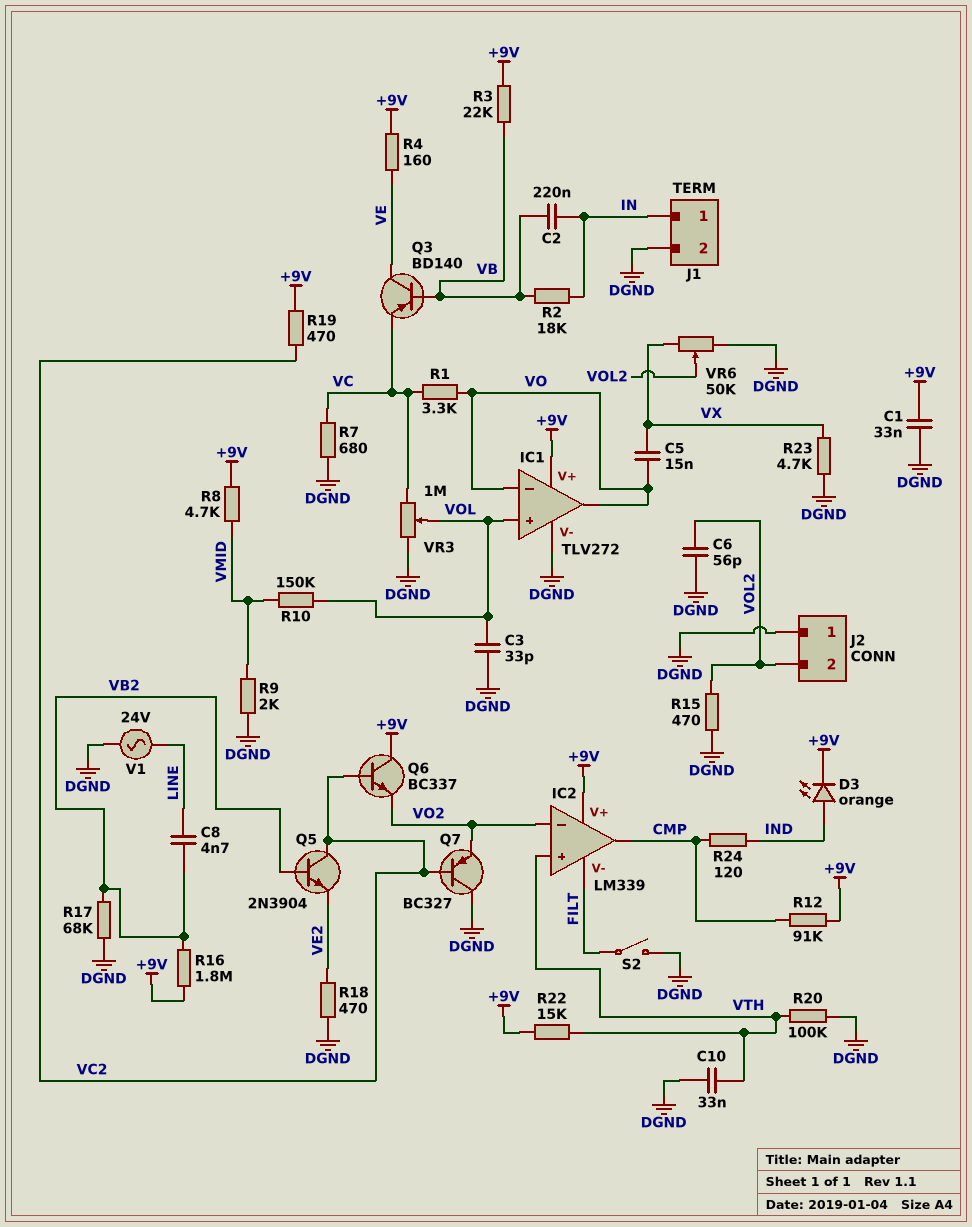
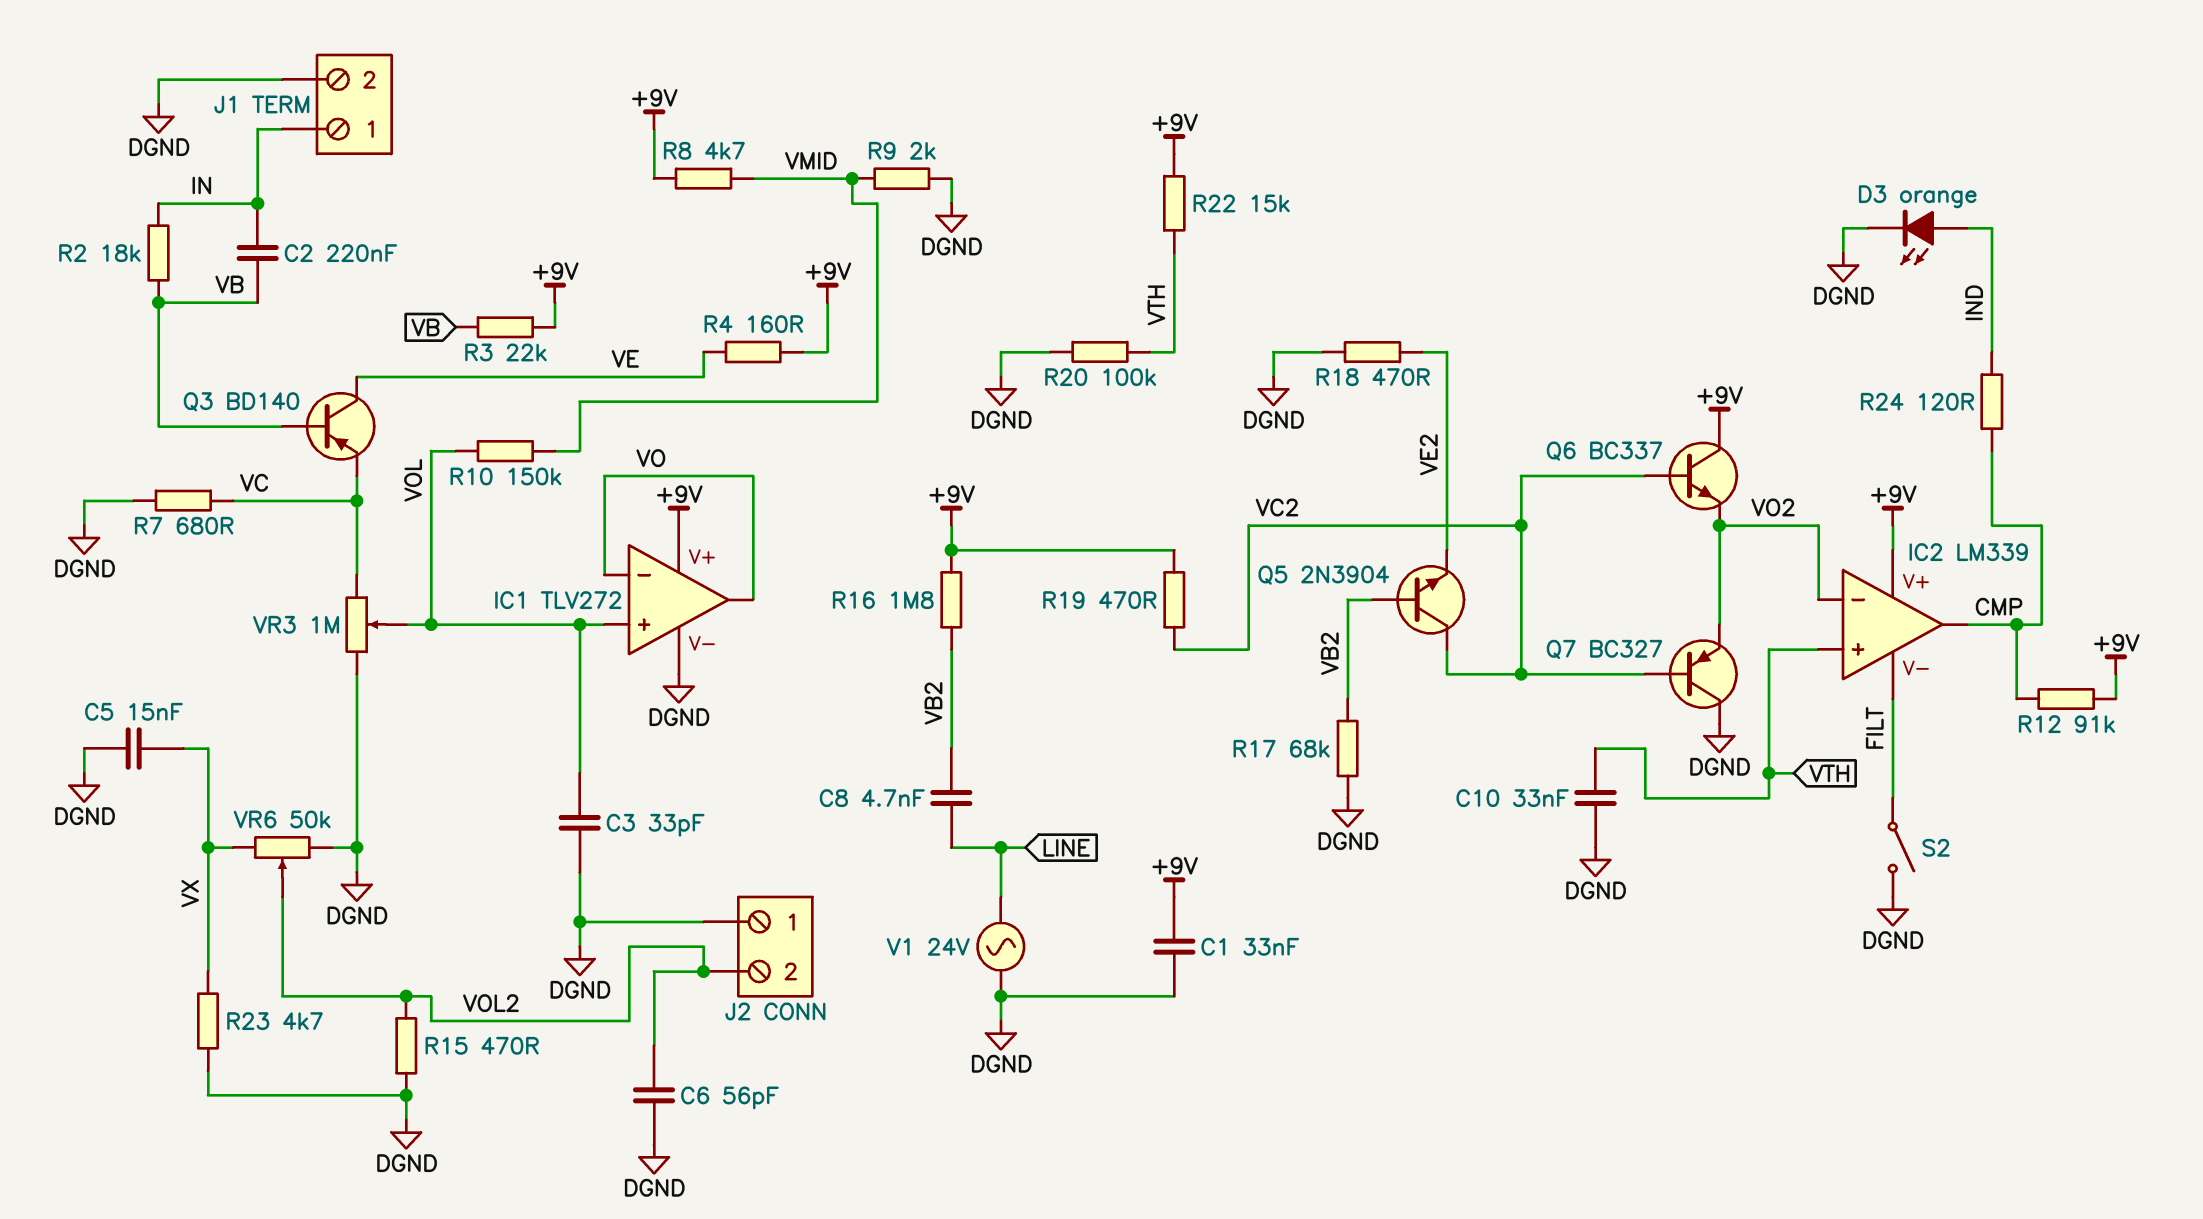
C5: 15nF (VO, VX) -> 15nF (DGND, VX)
D3: LED orange (A IND, K +9V) -> LED orange (A IND, K DGND)
R1: 3.3k (VC, VO) -> none

